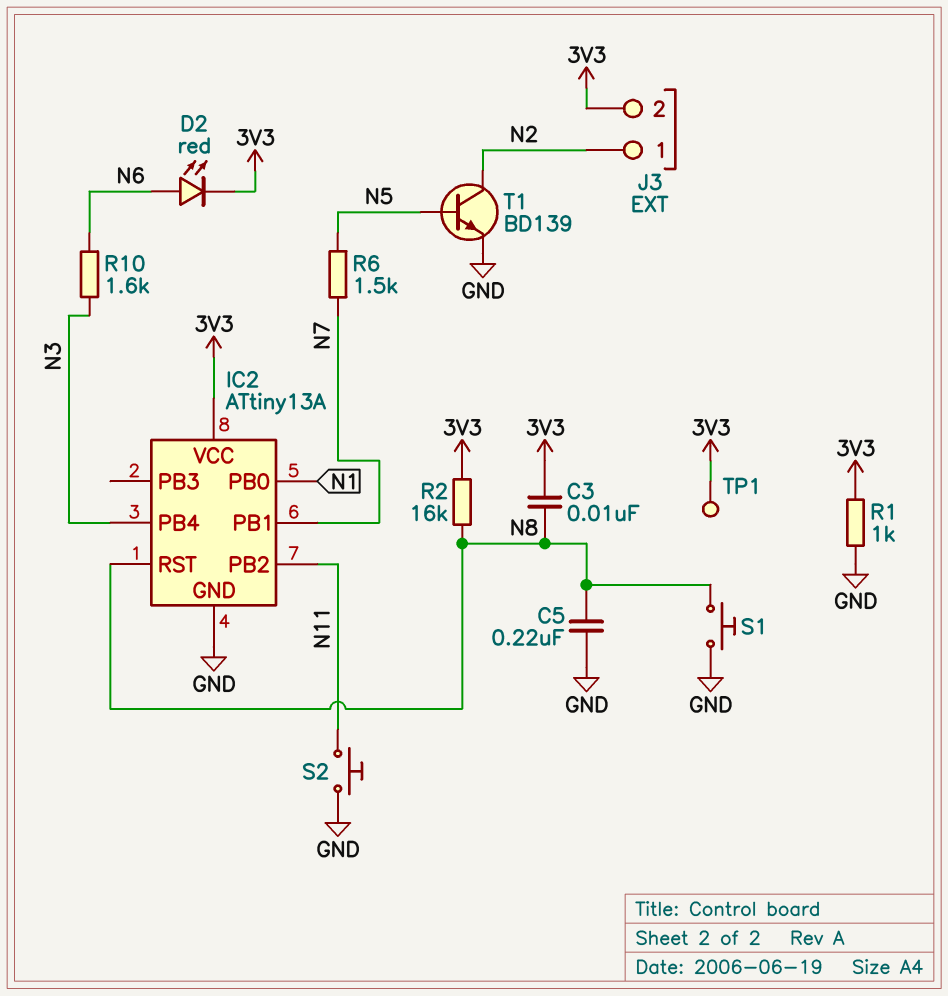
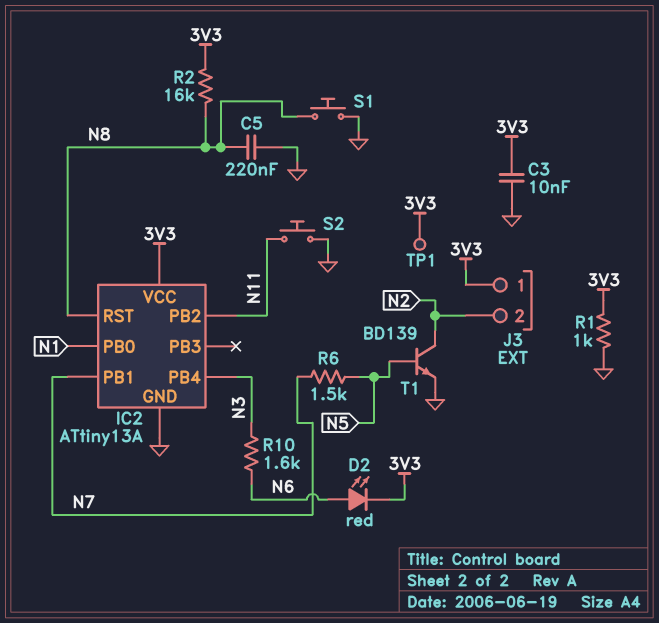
C3: 10nF (3V3, N8) -> 10nF (3V3, GND)
J3 pin 1: N2 -> 3V3
J3 pin 2: 3V3 -> N2

